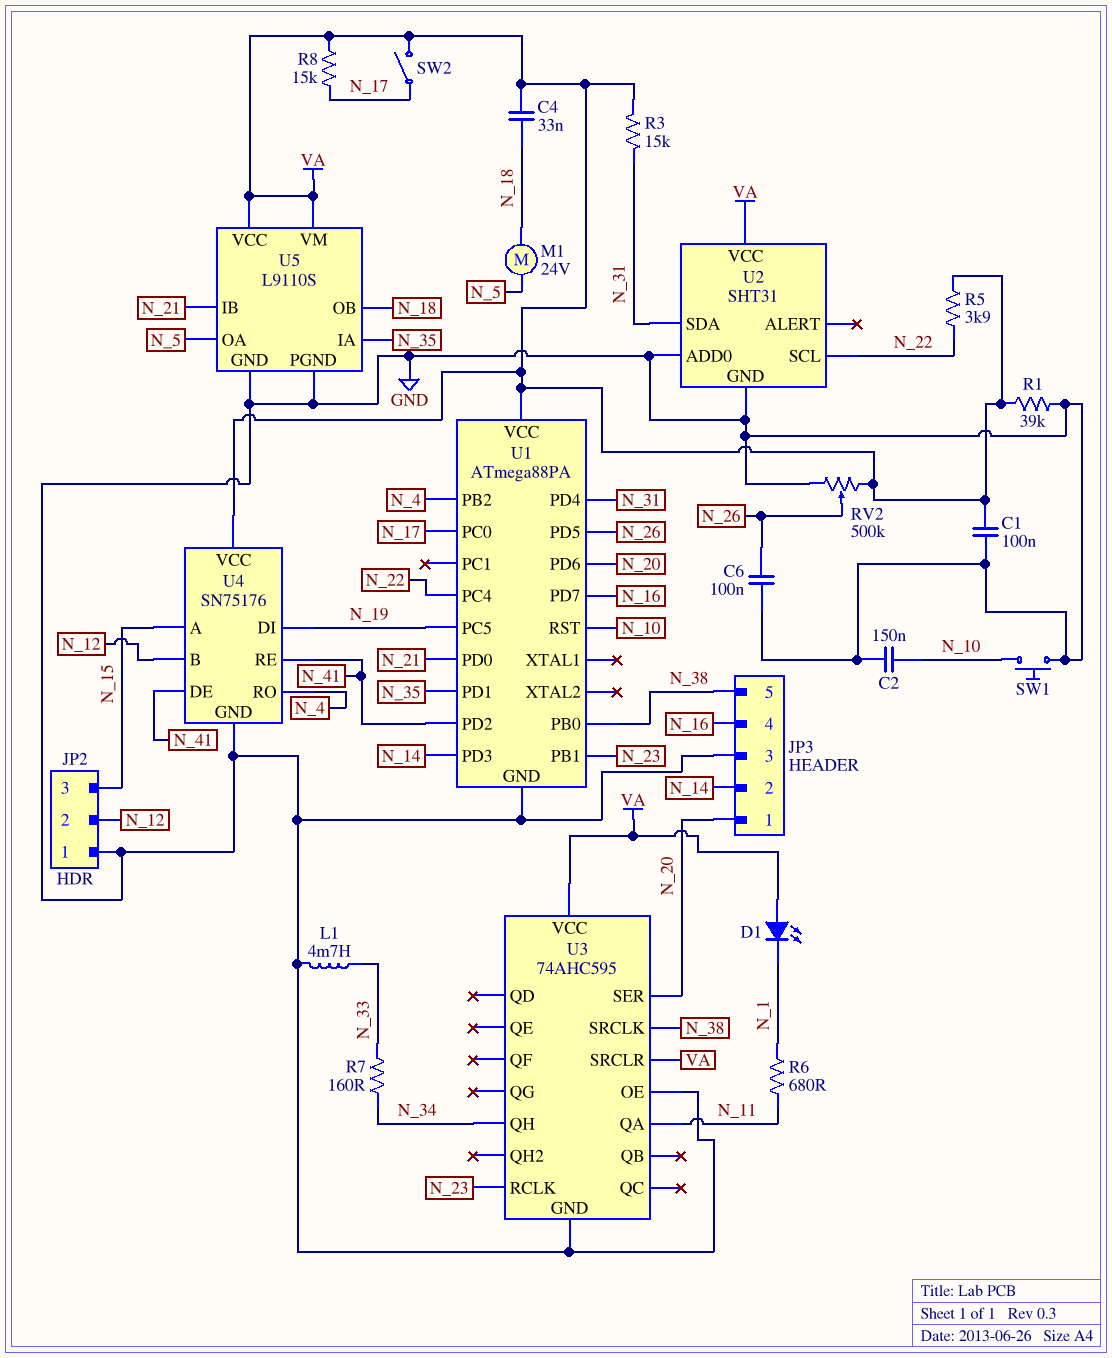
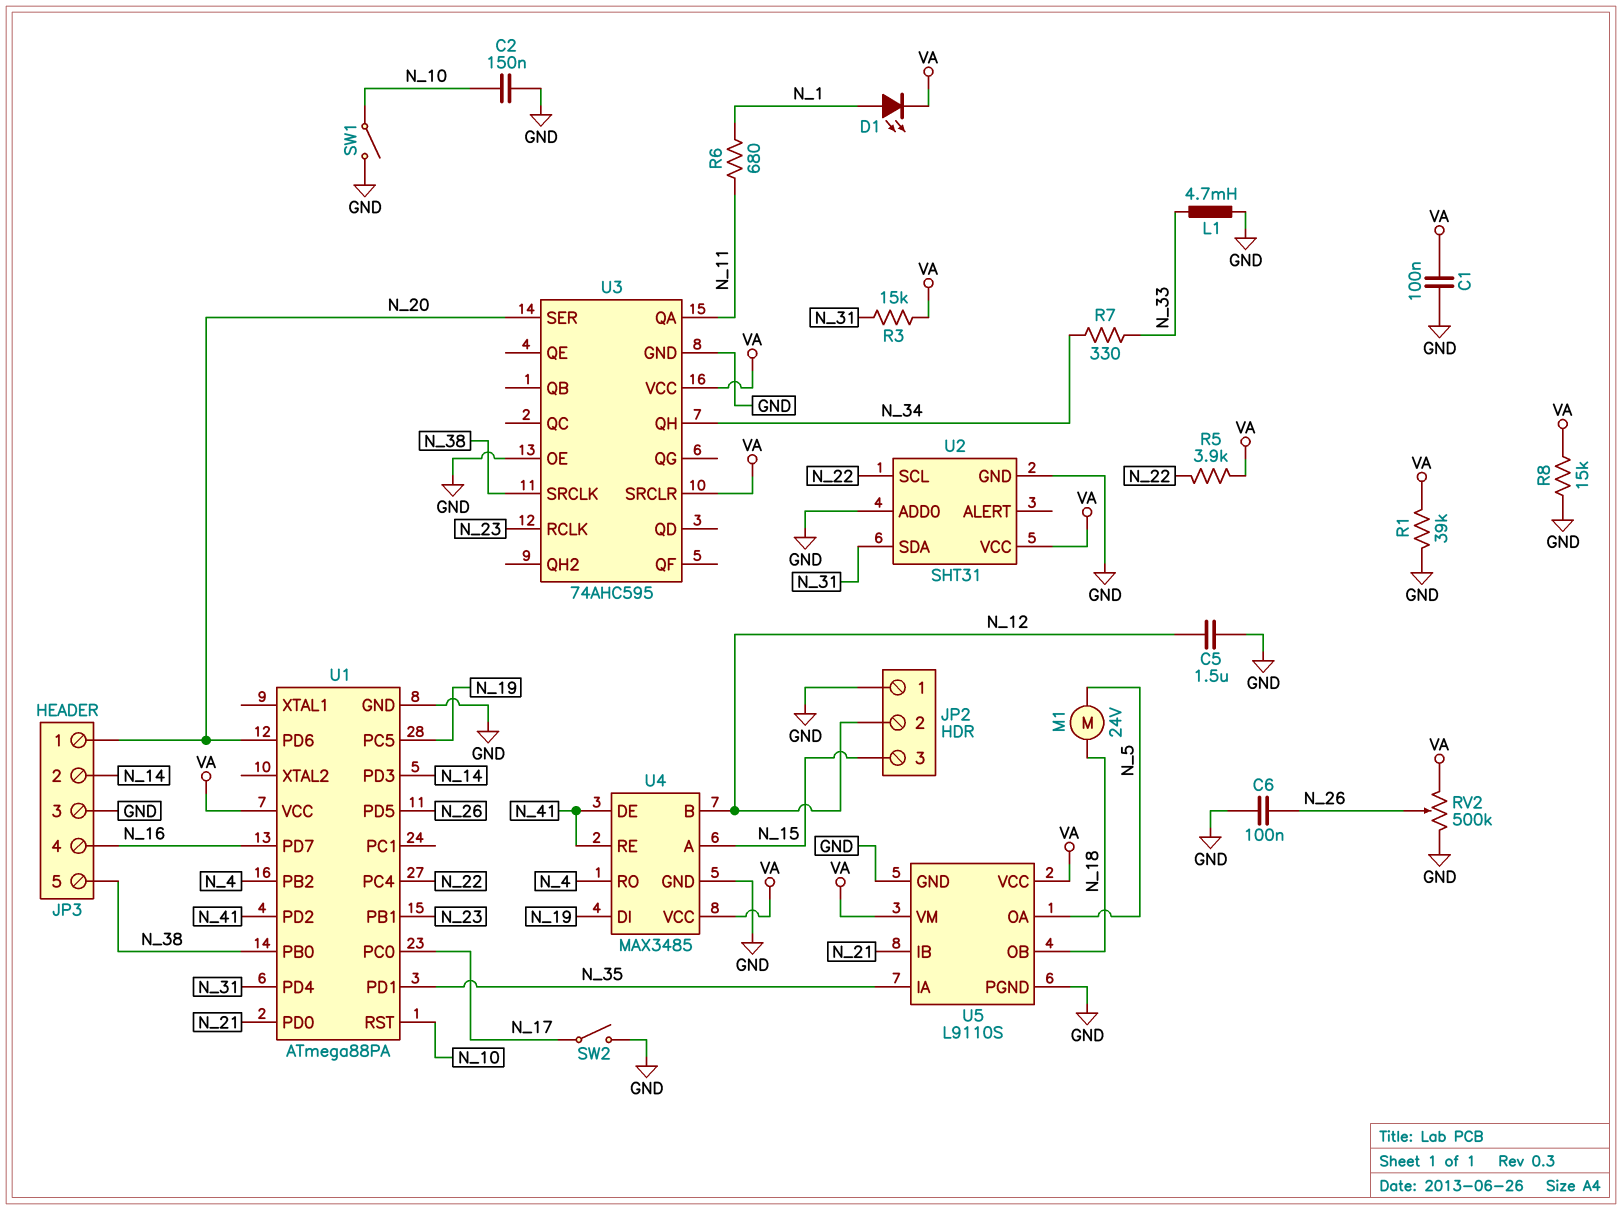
C4: 33nF (N_18, VA) -> none
C5: none -> 1.5uF (GND, N_12)
D1: LED (A VA, K N_1) -> LED (A N_1, K VA)
R7: 160 (N_33, N_34) -> 330 (N_33, N_34)
R8: 15k (N_17, VA) -> 15k (GND, VA)
SW1: button (GND, N_10) -> switch (GND, N_10)
SW2: switch (N_17, VA) -> switch (GND, N_17)
U4: SN75176 -> MAX3485

